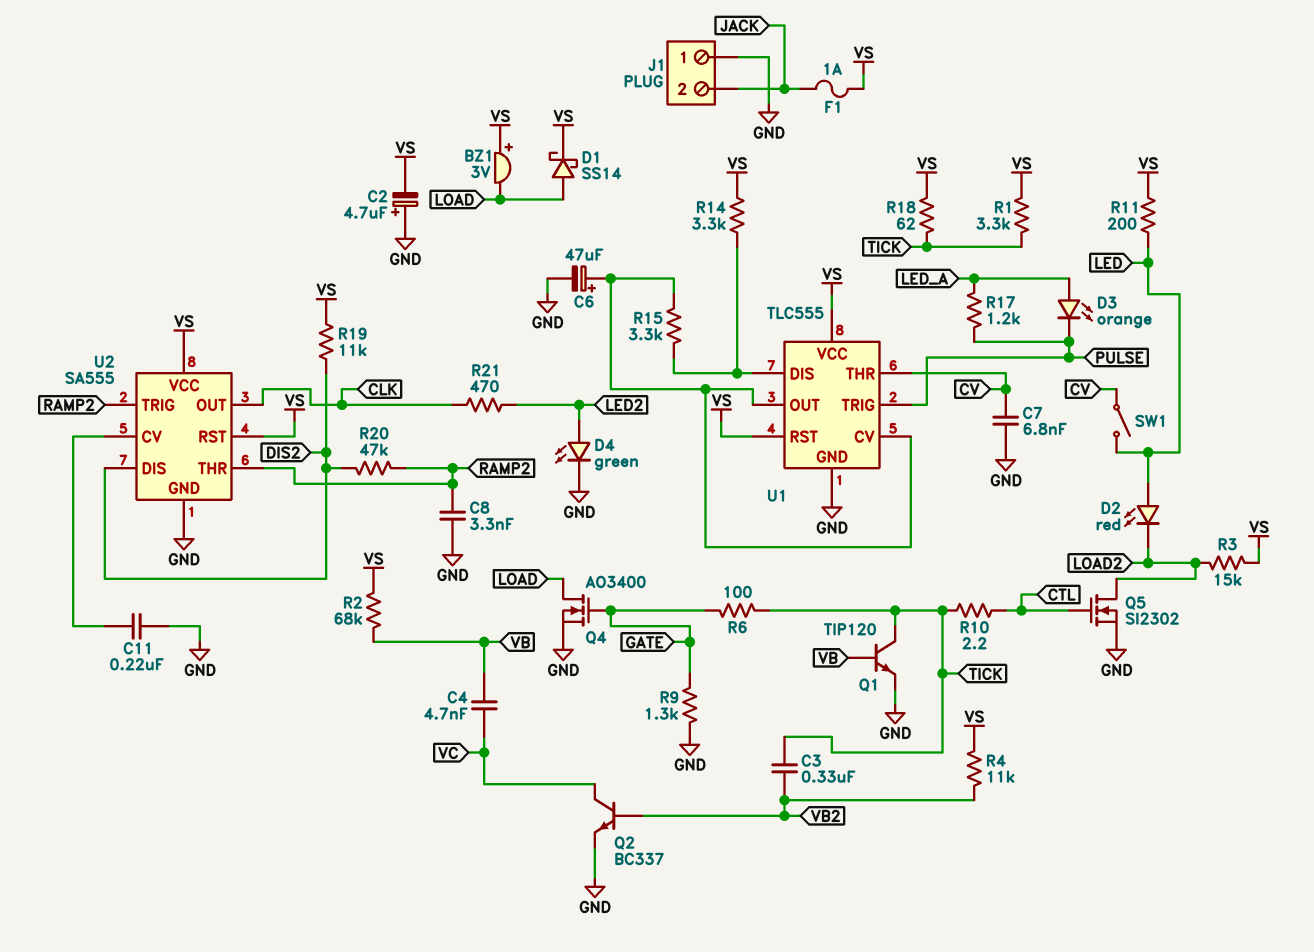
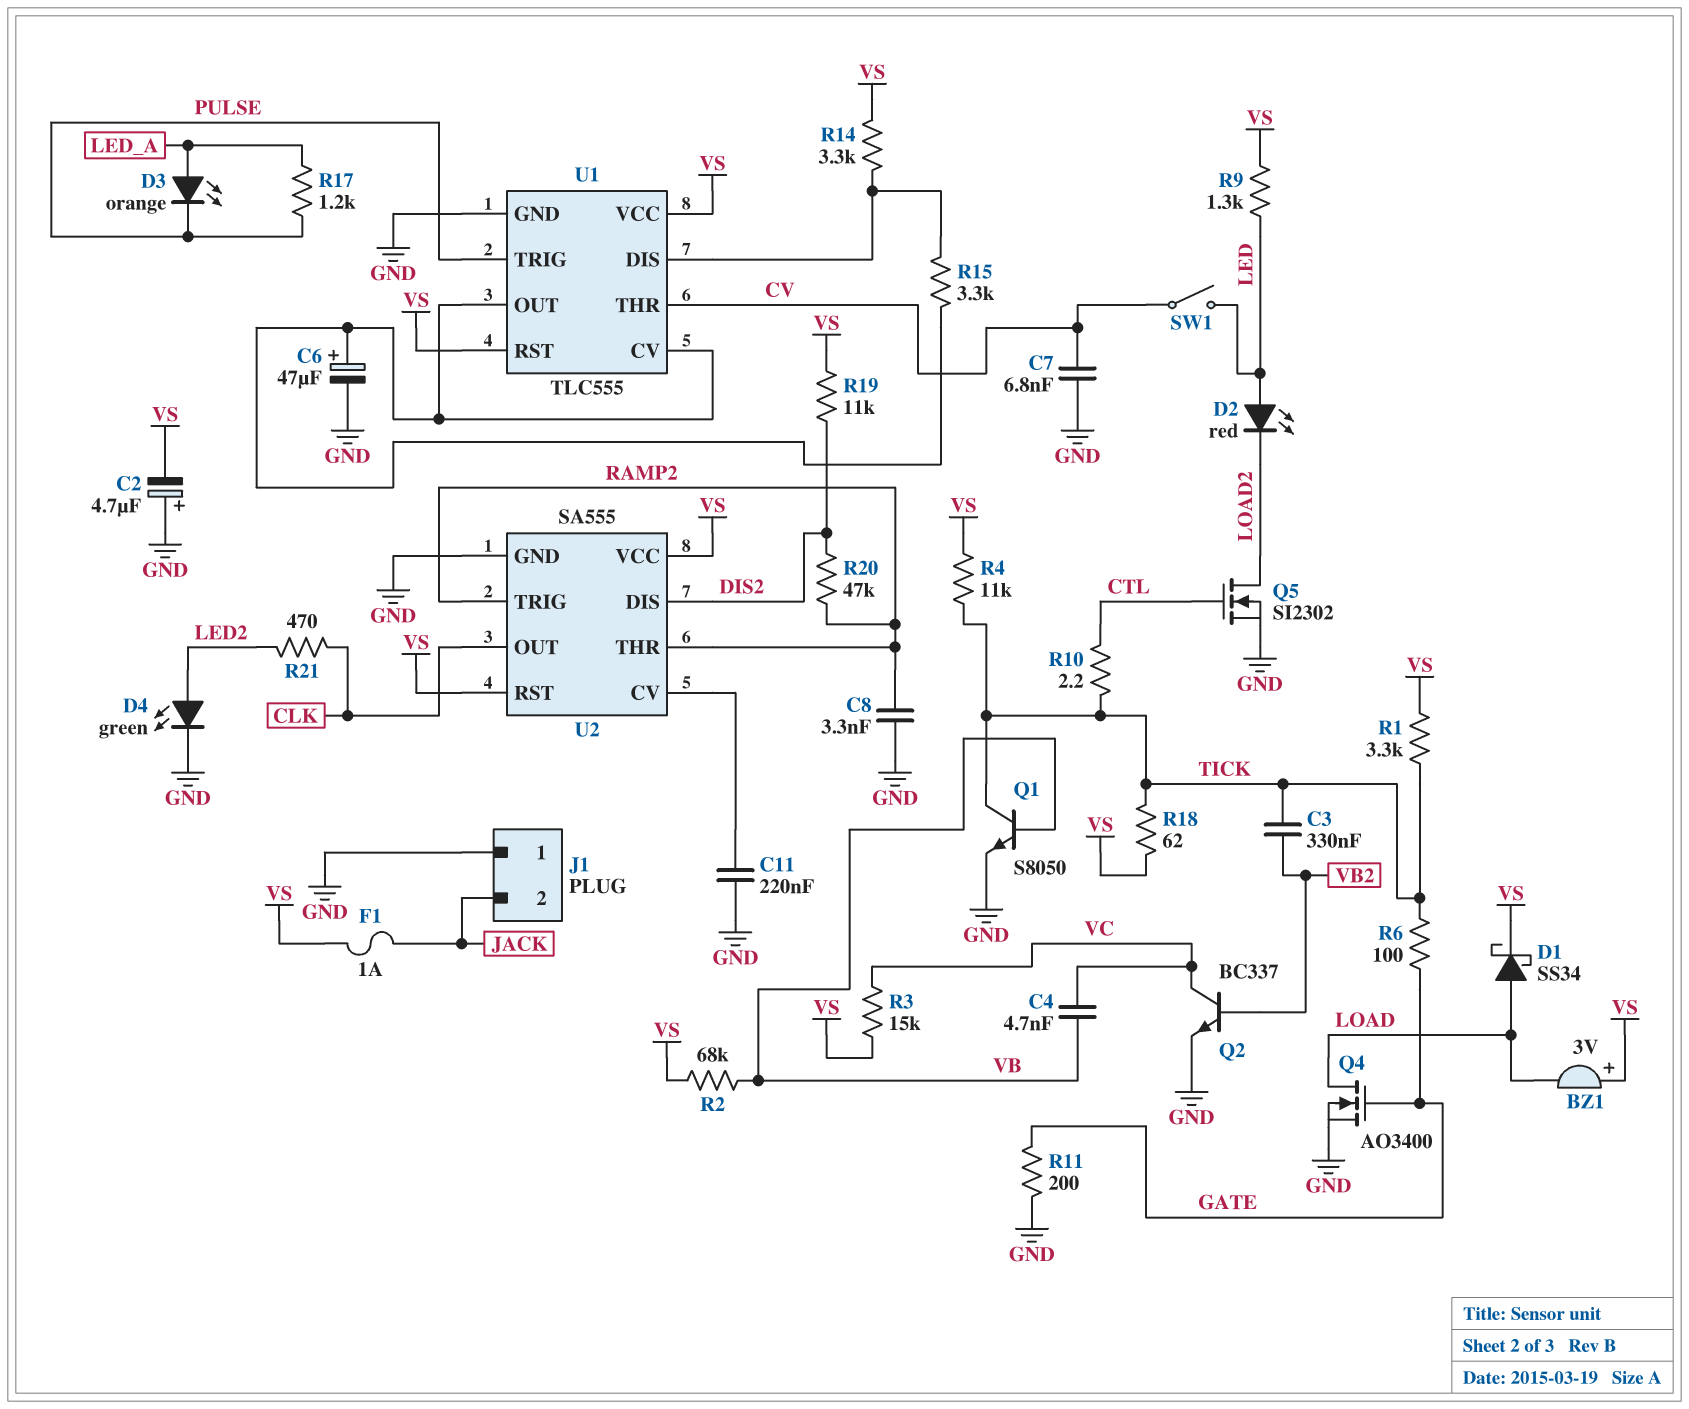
D1: schottky SS14 (A LOAD, K VS) -> schottky SS34 (A LOAD, K VS)
Q1: NPN TIP120 (B VB, C TICK, E GND) -> NPN S8050 (B VB, C TICK, E GND)
R3: 15k (LOAD2, VS) -> 15k (VC, VS)
R4: 11k (VB2, VS) -> 11k (TICK, VS)
R9: 1.3k (GATE, GND) -> 1.3k (LED, VS)
R11: 200 (LED, VS) -> 200 (GATE, GND)

